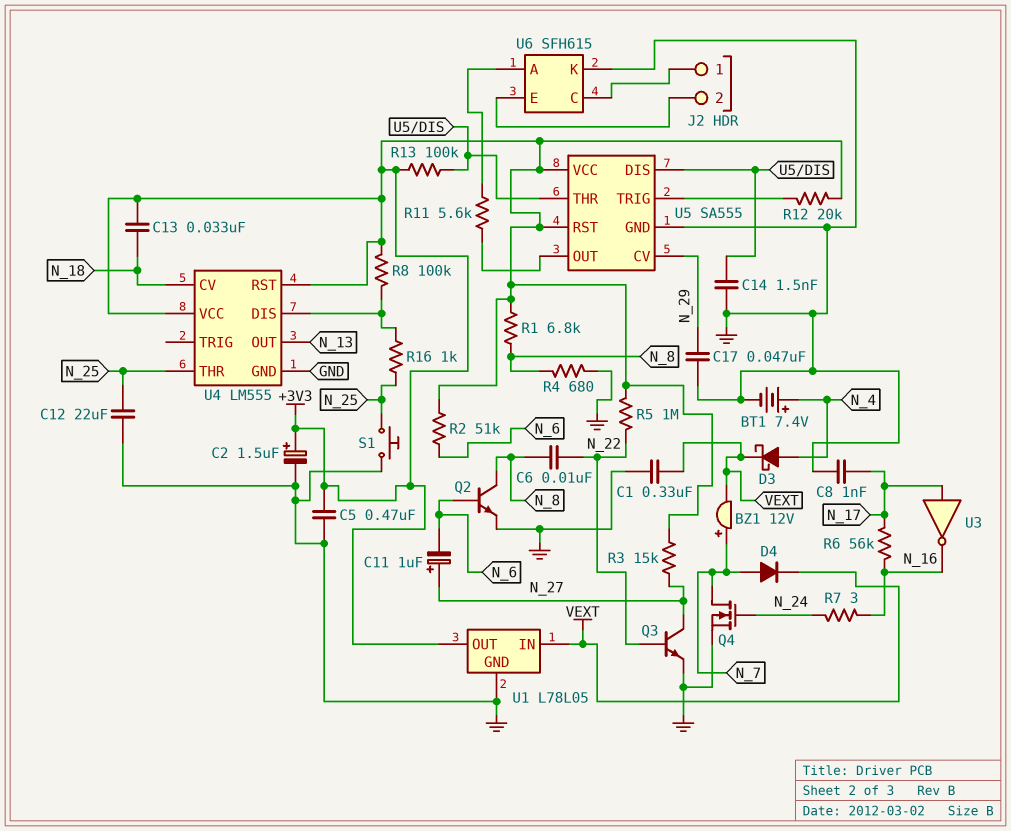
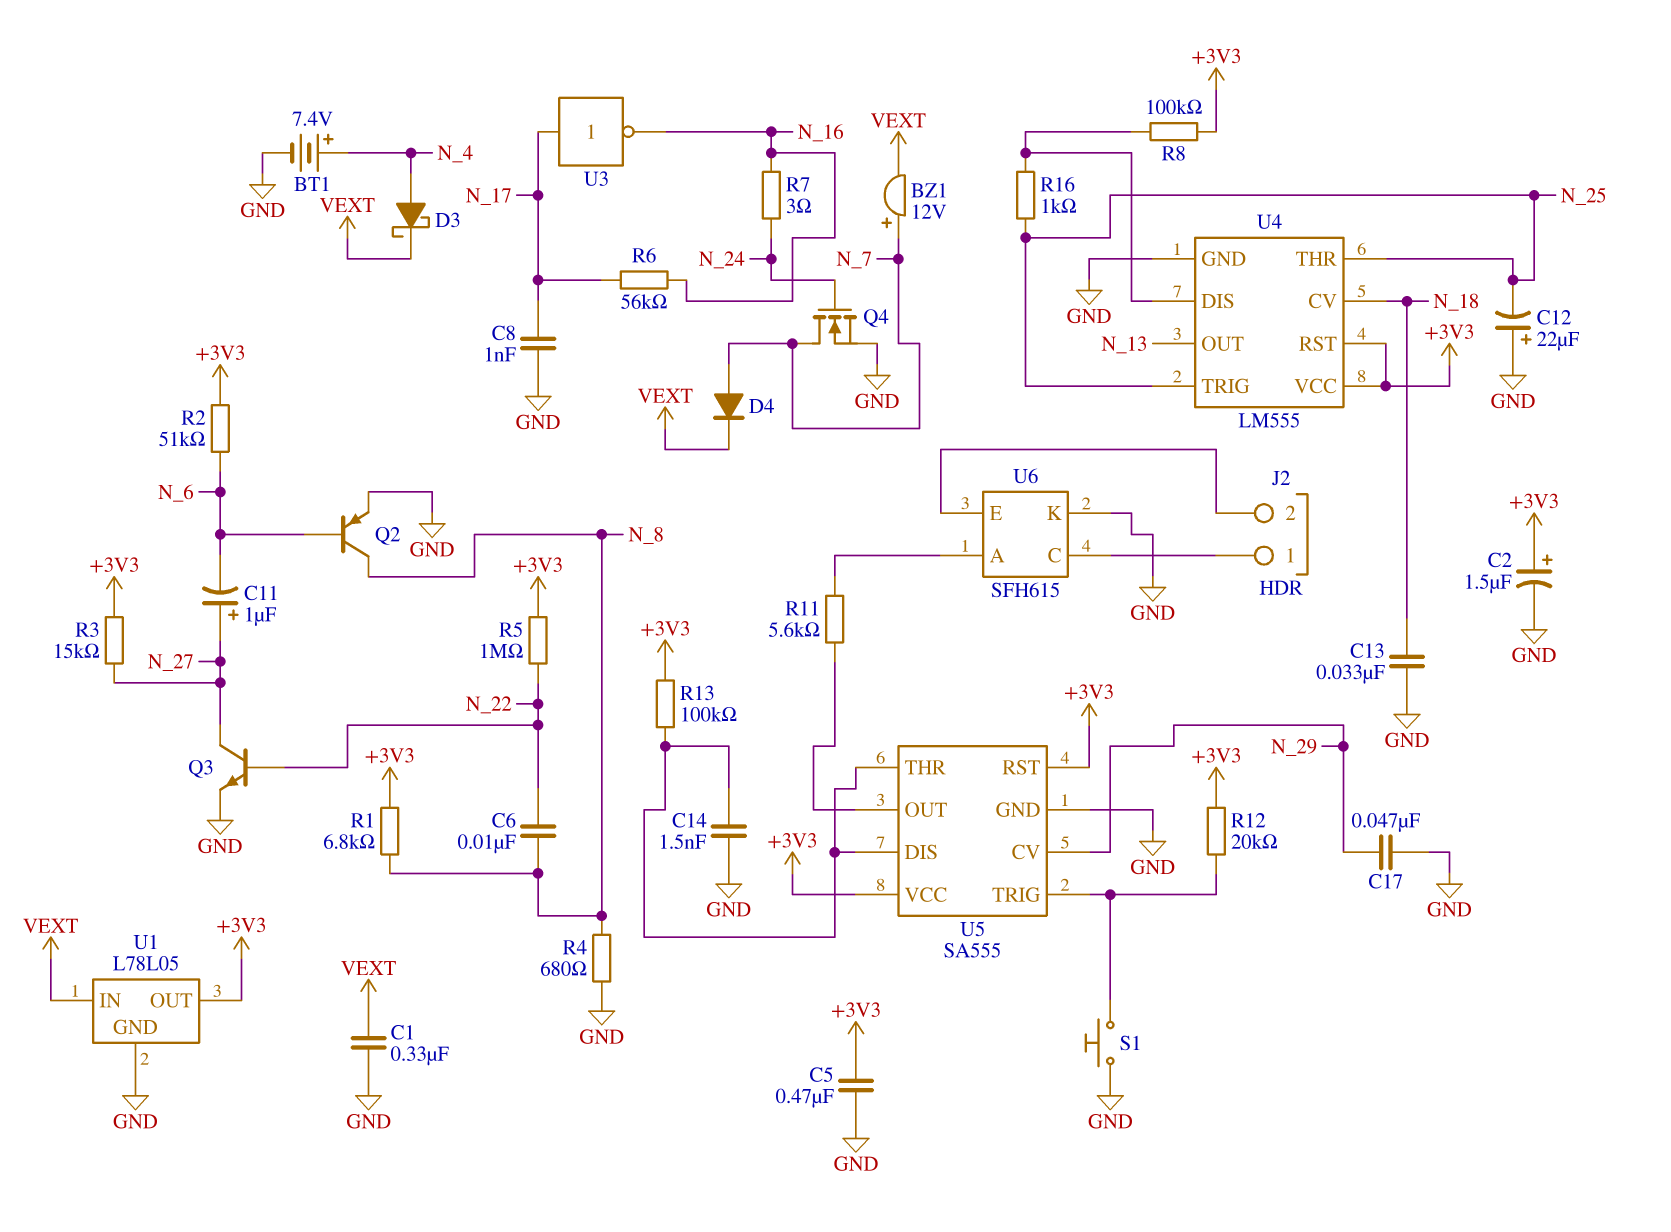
C12: 22uF (GND, N_25) -> 22uF (plus GND, minus N_25)
C13: 33nF (+3V3, N_18) -> 33nF (GND, N_18)
Q2: NPN (B N_6, C N_8, E GND) -> PNP (B N_6, C N_8, E GND)
S1: button (GND, N_25) -> button (GND, U5/TRIG)
U4 pin TRIG: none -> N_25

